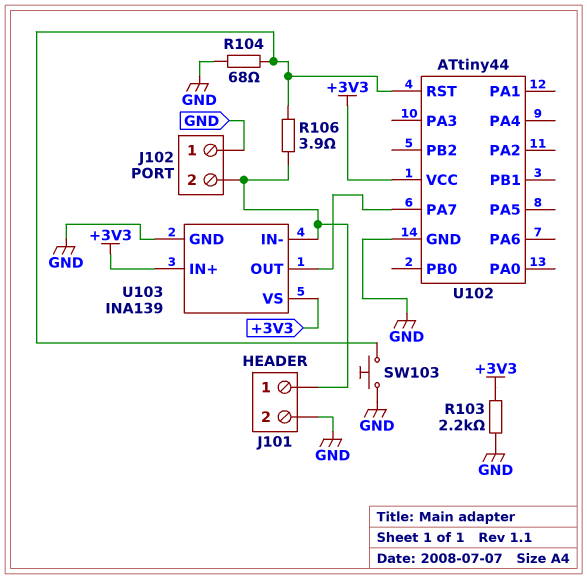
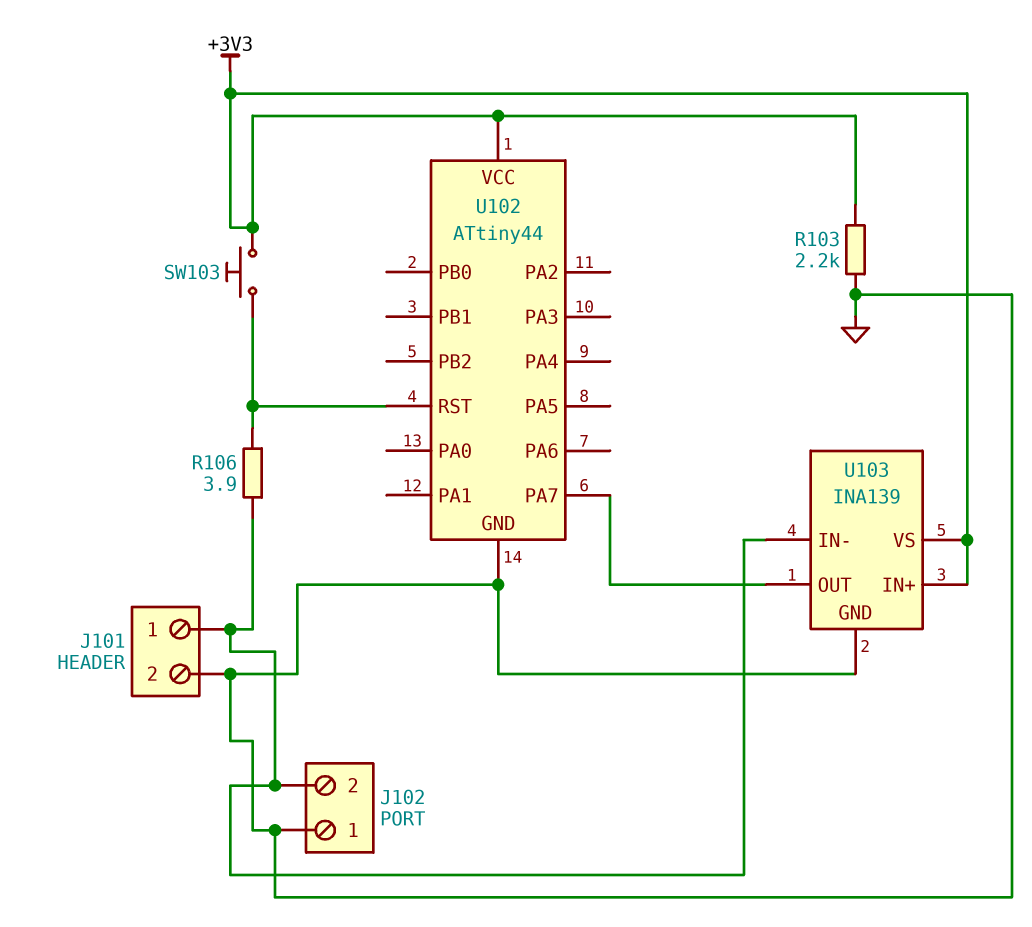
R104: 68 (GND, U102/RST) -> none
SW103: button (GND, U102/RST) -> button (+3V3, U102/RST)

